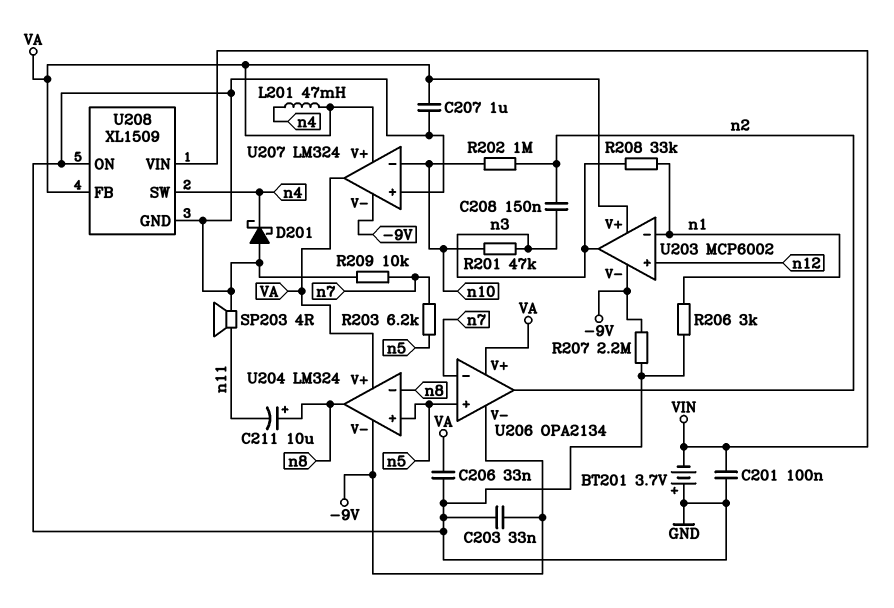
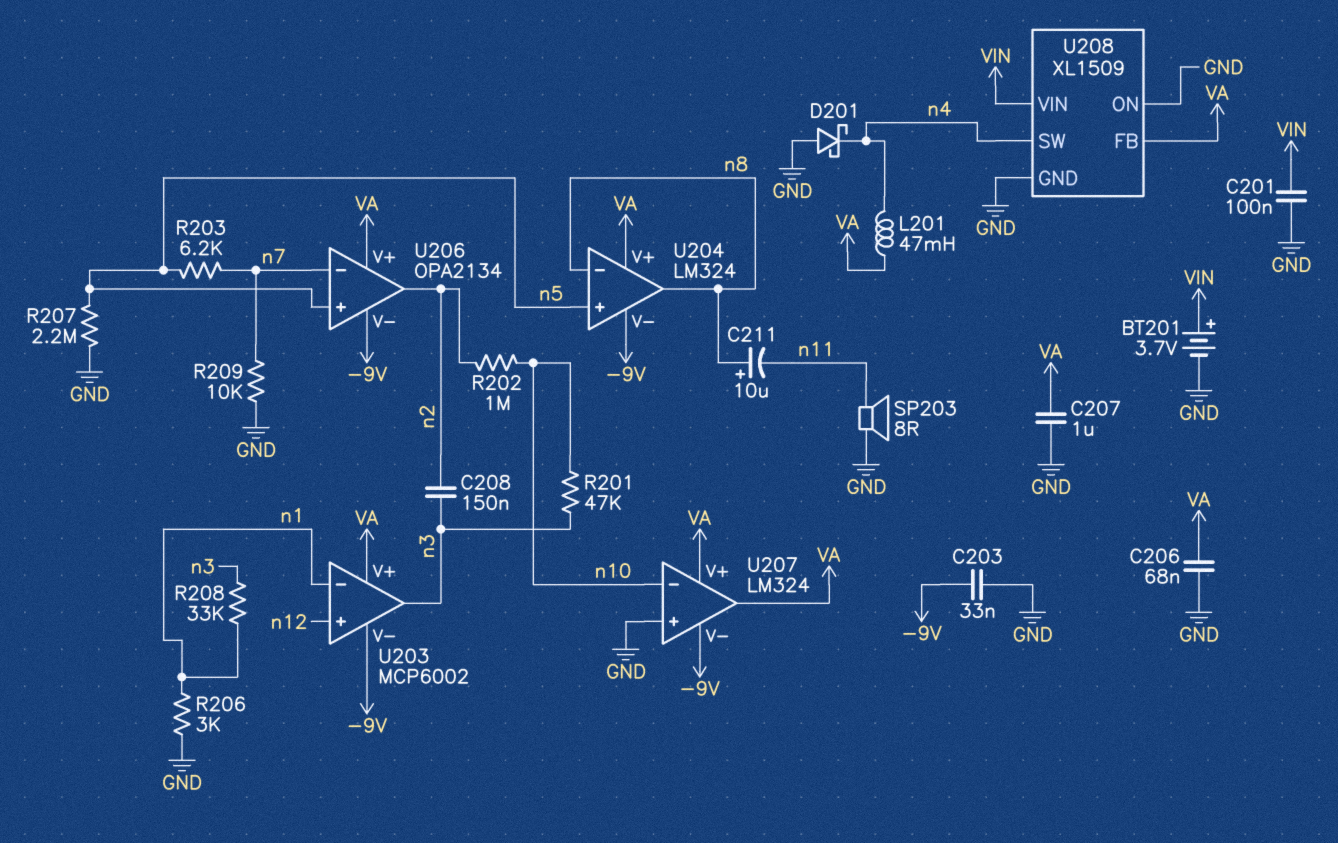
BT201: 3.7V (plus GND, minus VIN) -> 3.7V (plus VIN, minus GND)
C206: 33nF (GND, VA) -> 68nF (GND, VA)
R207: 2.2M (-9V, GND) -> 2.2M (GND, n5)
SP203: speaker 4R (GND, n11) -> speaker 8R (GND, n11)

